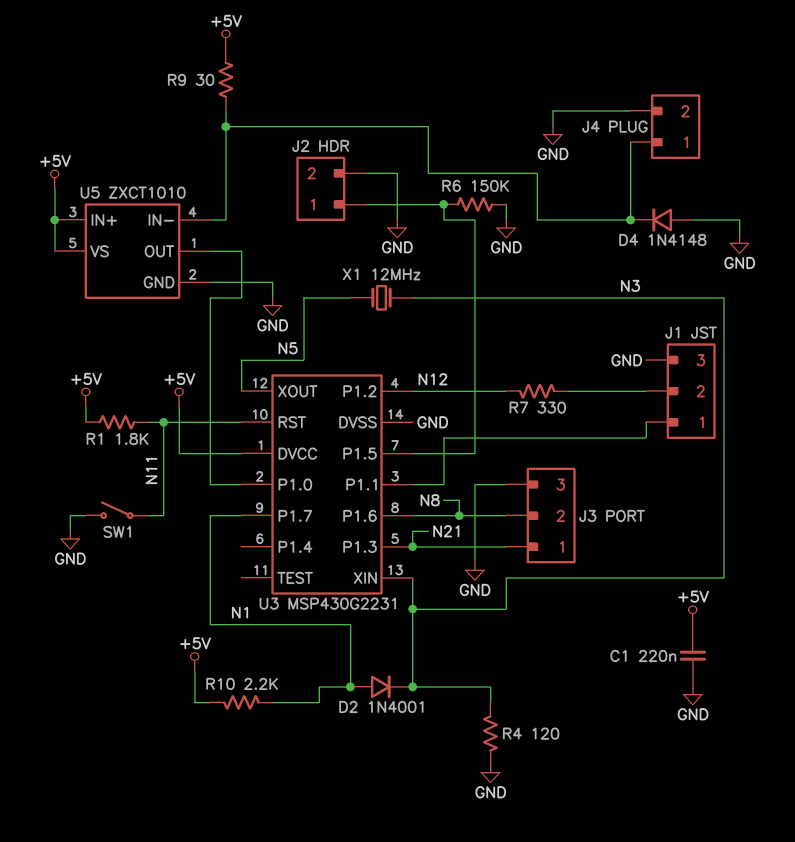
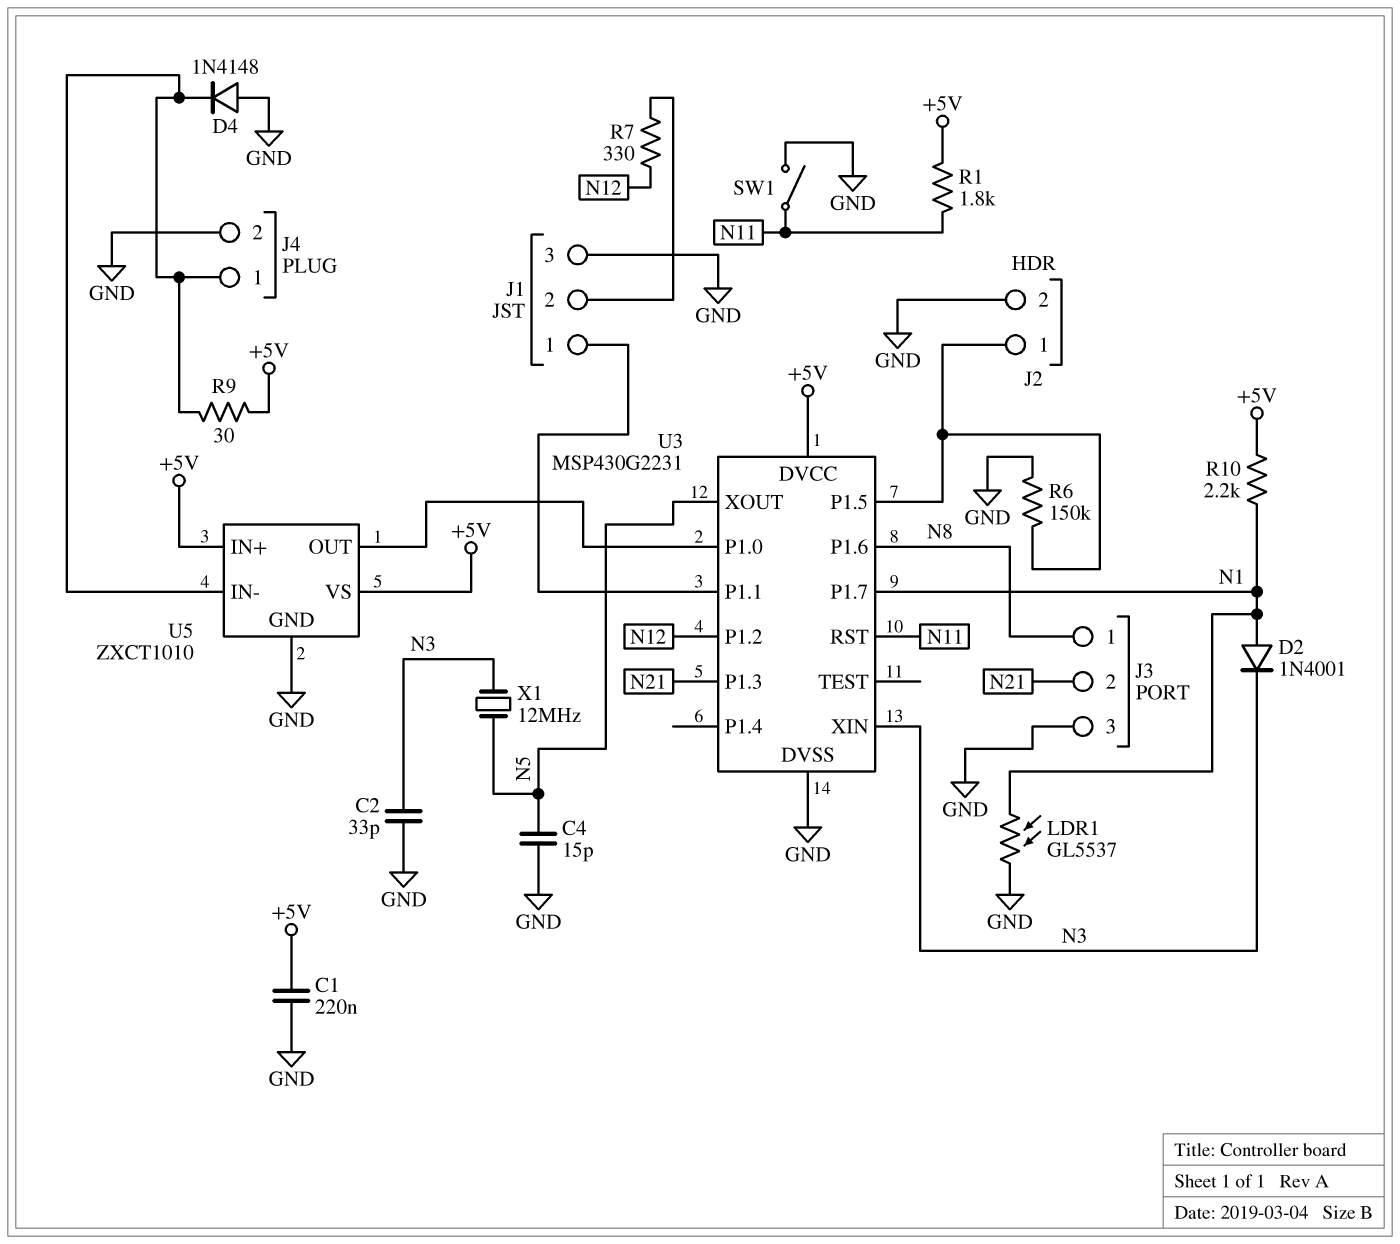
C2: none -> 33pF (GND, N3)
C4: none -> 15pF (GND, N5)
J3 pin 1: N21 -> N8
J3 pin 2: N8 -> N21
LDR1: none -> GL5537 (GND, N1)
R4: 120 (GND, N3) -> none

